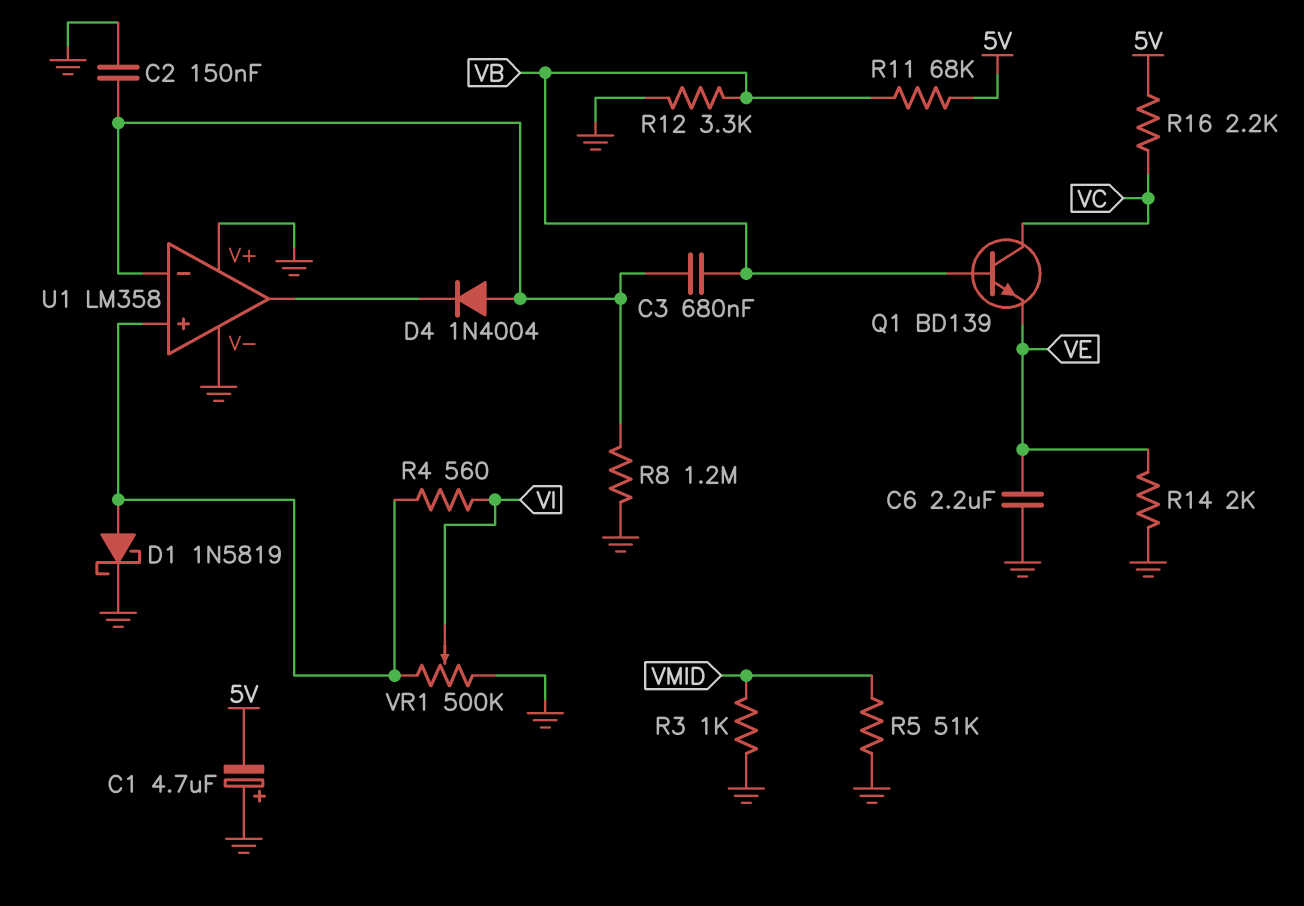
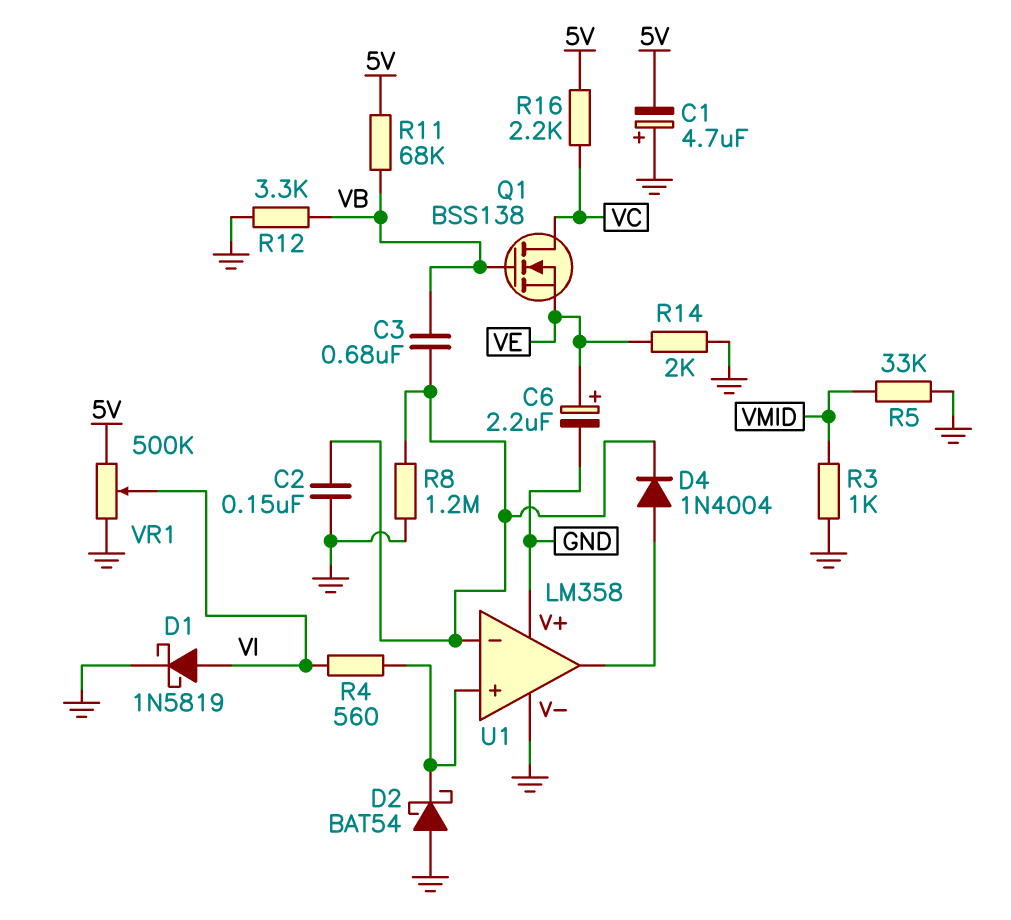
C6: 2.2uF (GND, VE) -> 2.2uF (plus VE, minus GND)
D1: schottky 1N5819 (A U1/in+, K GND) -> schottky 1N5819 (A VI, K GND)
D2: none -> schottky BAT54 (A GND, K U1/in+)
D4: diode 1N4004 (A U1/in-, K U1/out) -> diode 1N4004 (A U1/out, K U1/in-)
Q1: NPN BD139 (B VB, C VC, E VE) -> NMOS BSS138 (G VB, D VC, S VE)
R5: 51k (GND, VMID) -> 33k (GND, VMID)
VR1: 500k (GND, U1/in+, wiper VI) -> 500k (5V, GND, wiper VI)

